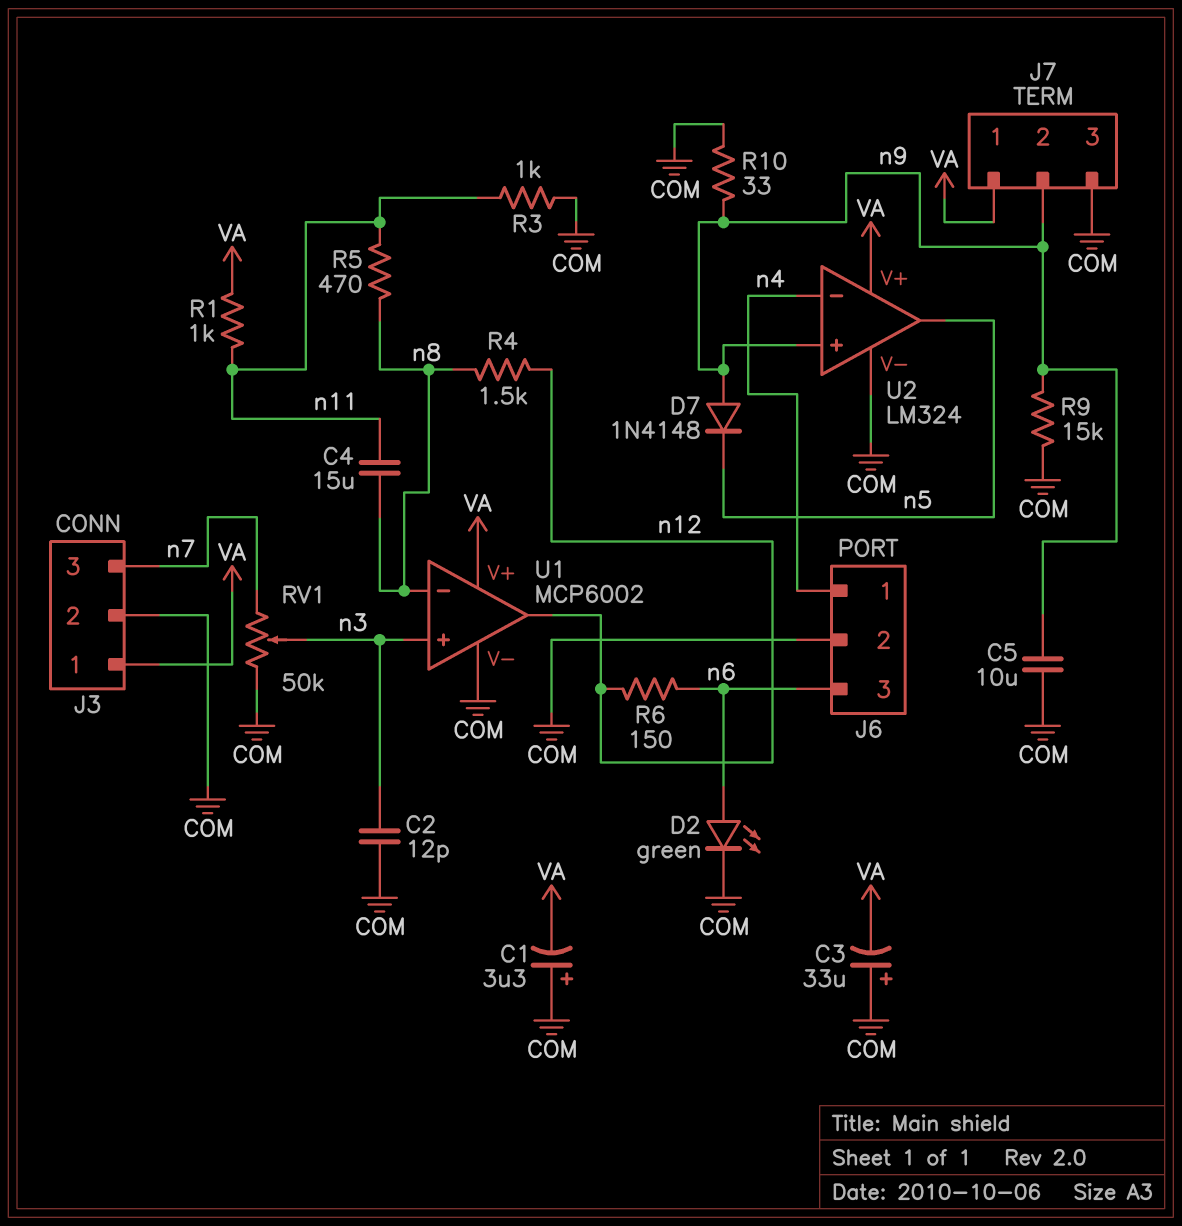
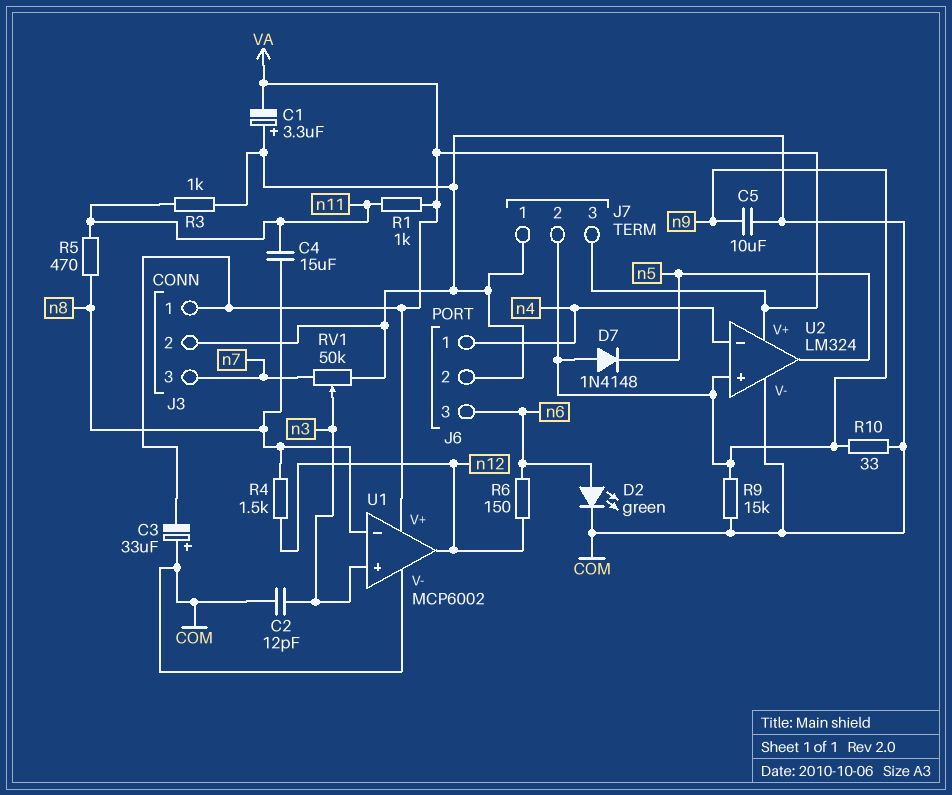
J7 pin 1: VA -> COM
J7 pin 3: COM -> VA

